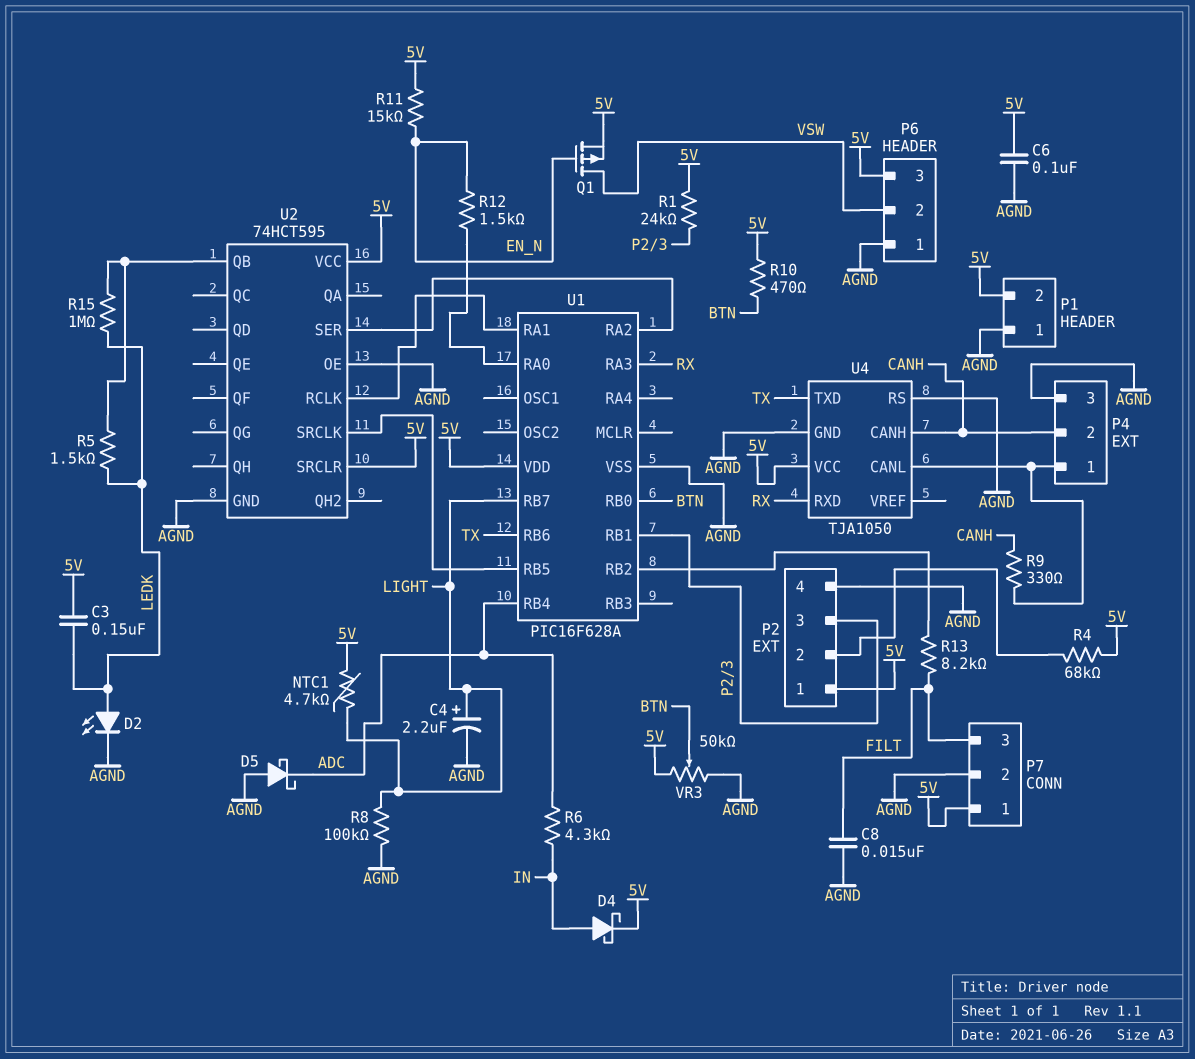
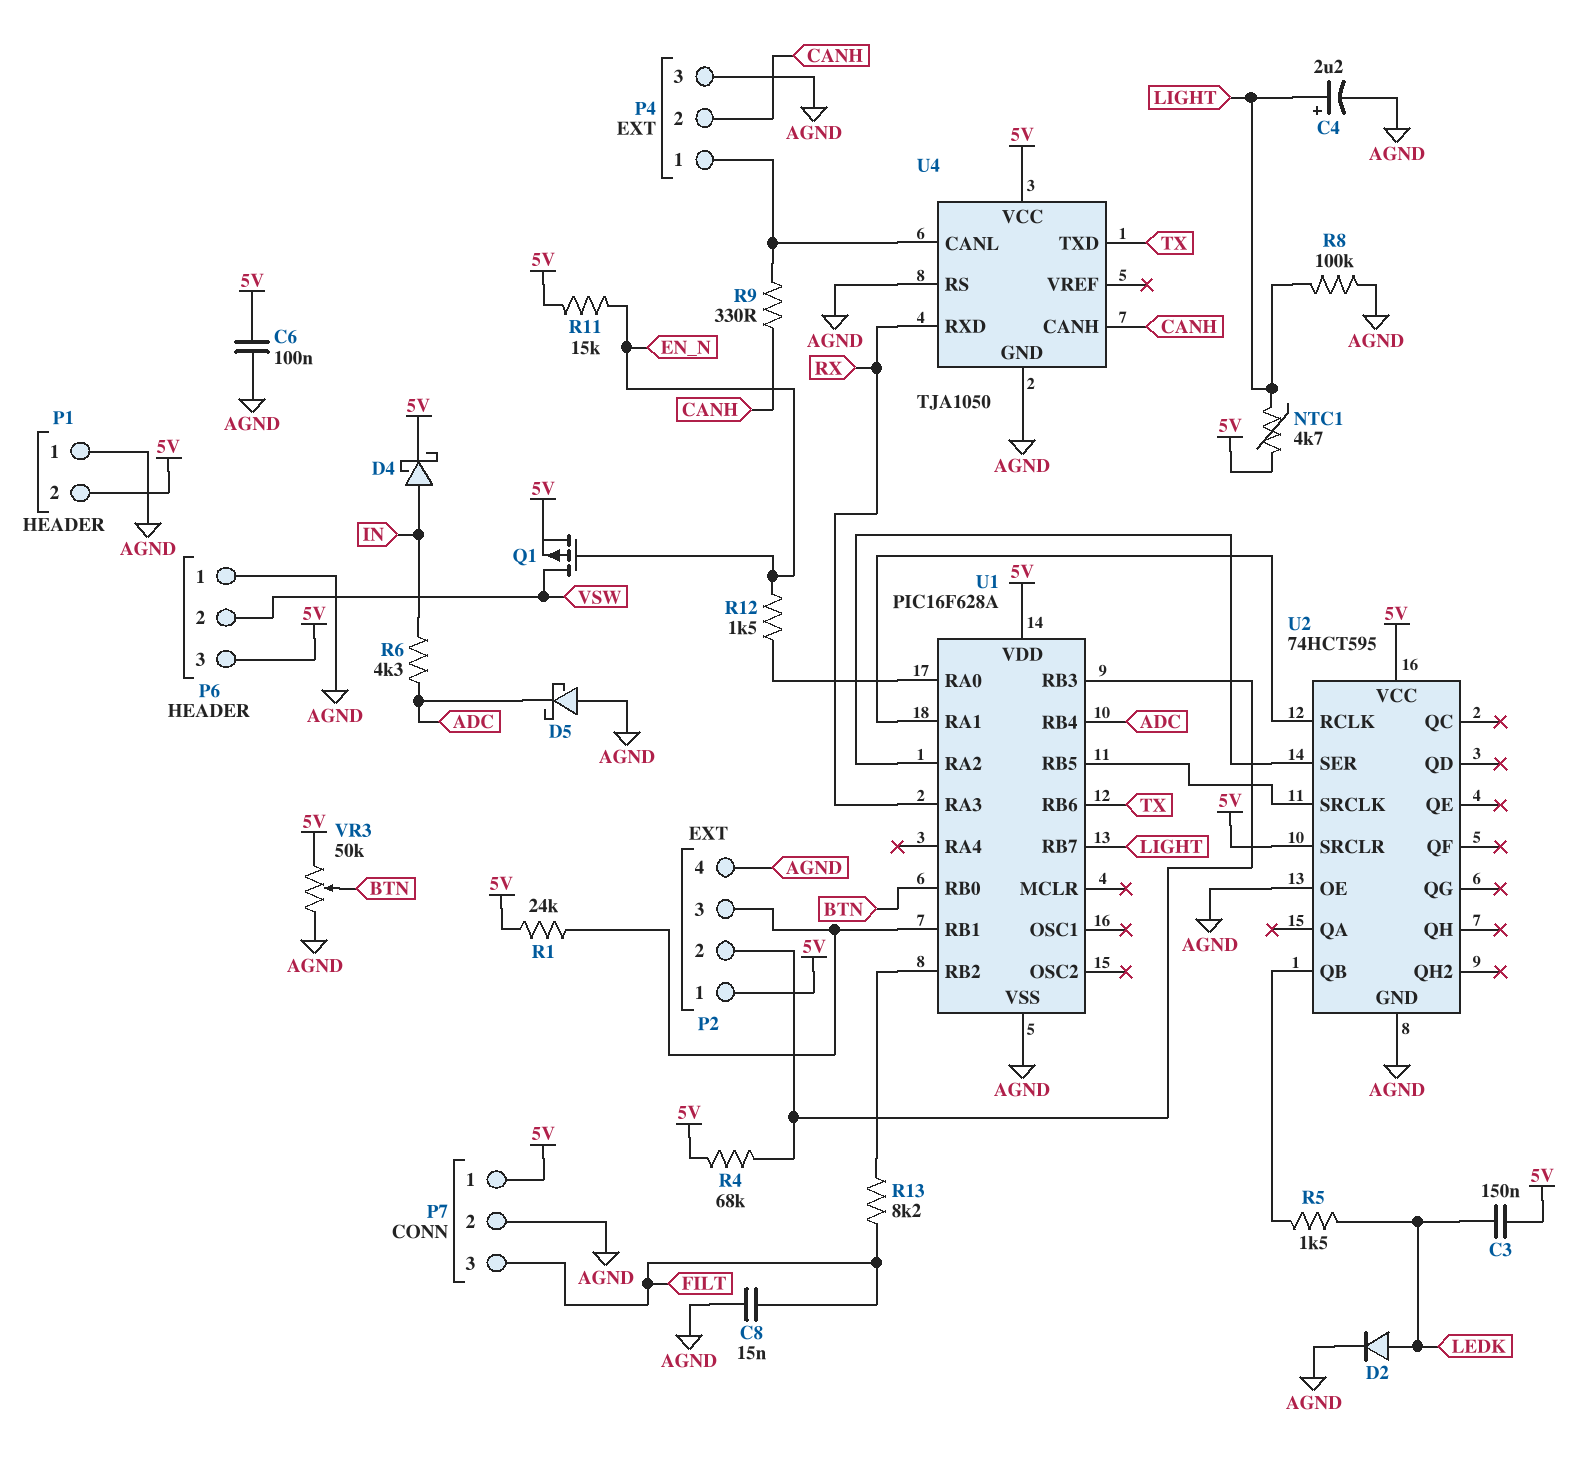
D2: LED (A LEDK, K AGND) -> diode (A LEDK, K AGND)
R10: 470 (5V, BTN) -> none
R15: 1M (LEDK, U2/QB) -> none
U1 pin RB3: none -> P2/2

